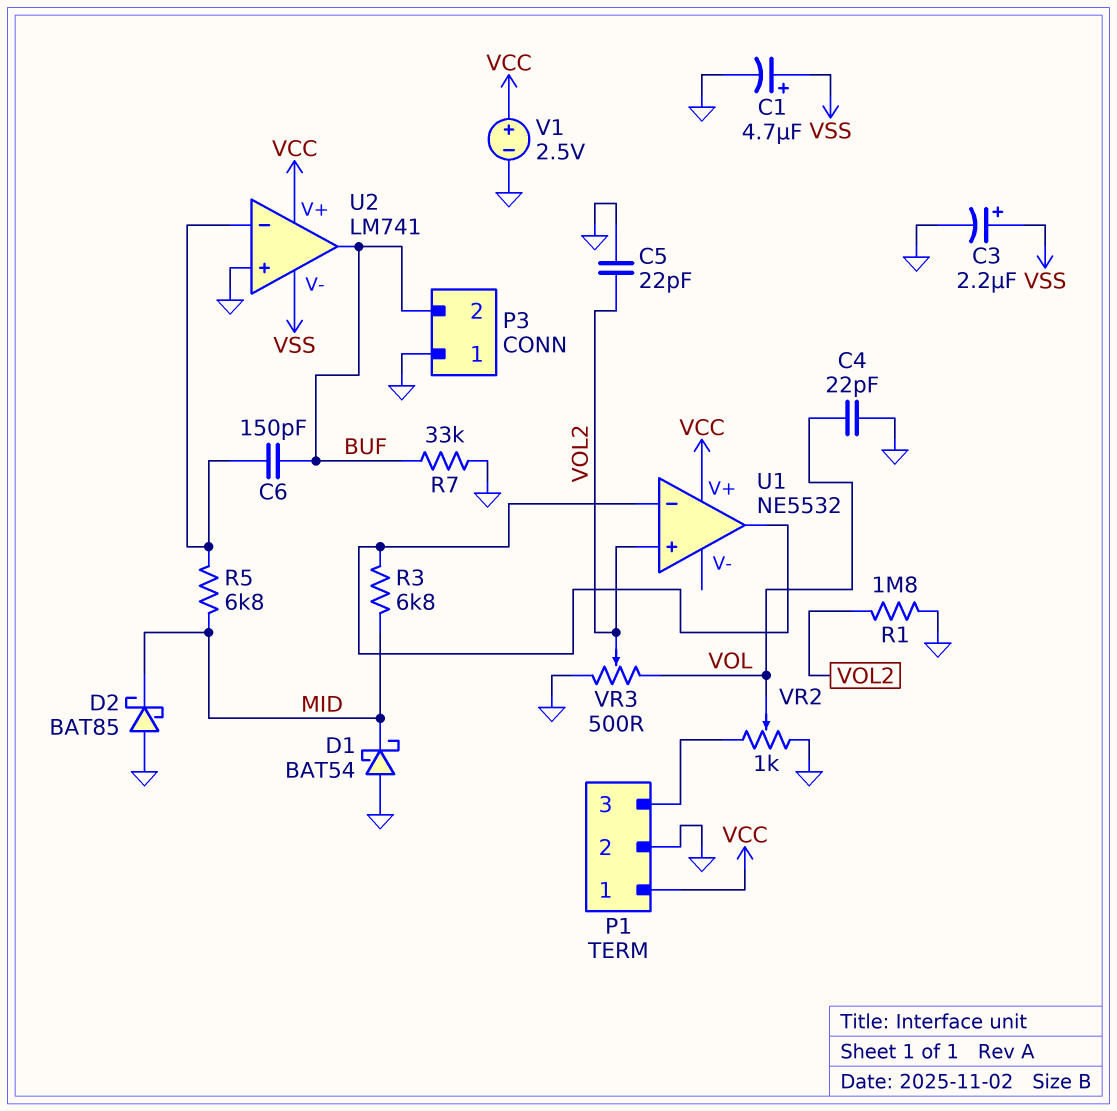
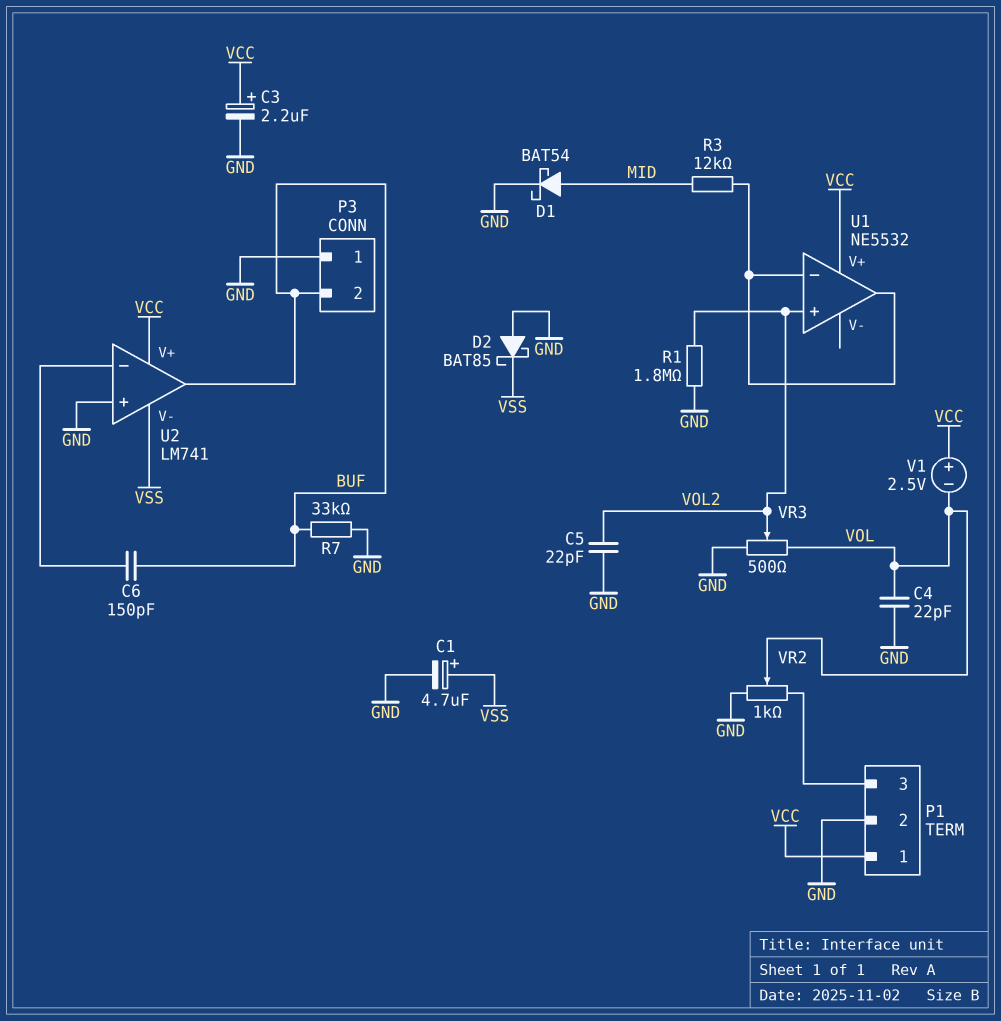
C3: 2.2uF (plus VSS, minus GND) -> 2.2uF (plus VCC, minus GND)
D1: schottky BAT54 (A GND, K MID) -> schottky BAT54 (A MID, K GND)
D2: schottky BAT85 (A GND, K MID) -> schottky BAT85 (A GND, K VSS)
R3: 6.8k (MID, U1/in-) -> 12k (MID, U1/in-)
R5: 6.8k (MID, U2/in-) -> none
V1: 2.5V (plus VCC, minus GND) -> 2.5V (plus VCC, minus VOL)

